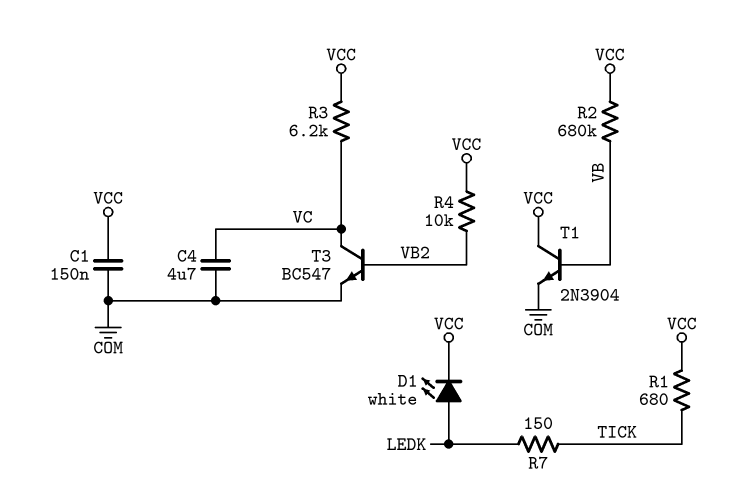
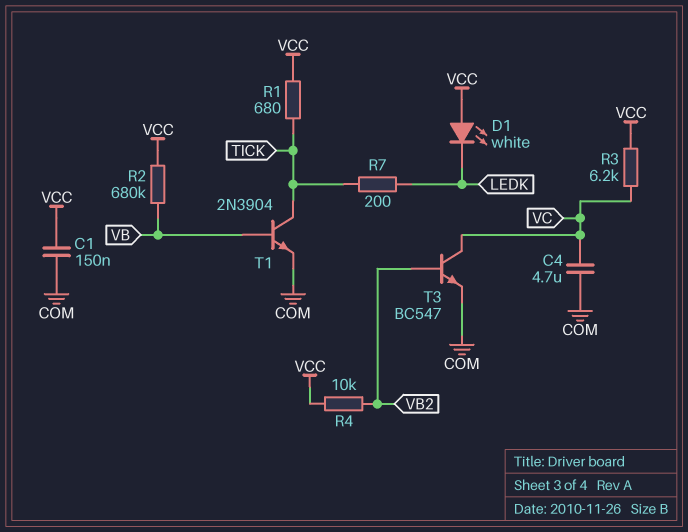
D1: LED white (A LEDK, K VCC) -> LED white (A VCC, K LEDK)
R7: 150 (LEDK, TICK) -> 200 (LEDK, TICK)
T1: NPN 2N3904 (B VB, C VCC, E COM) -> NPN 2N3904 (B VB, C TICK, E COM)

